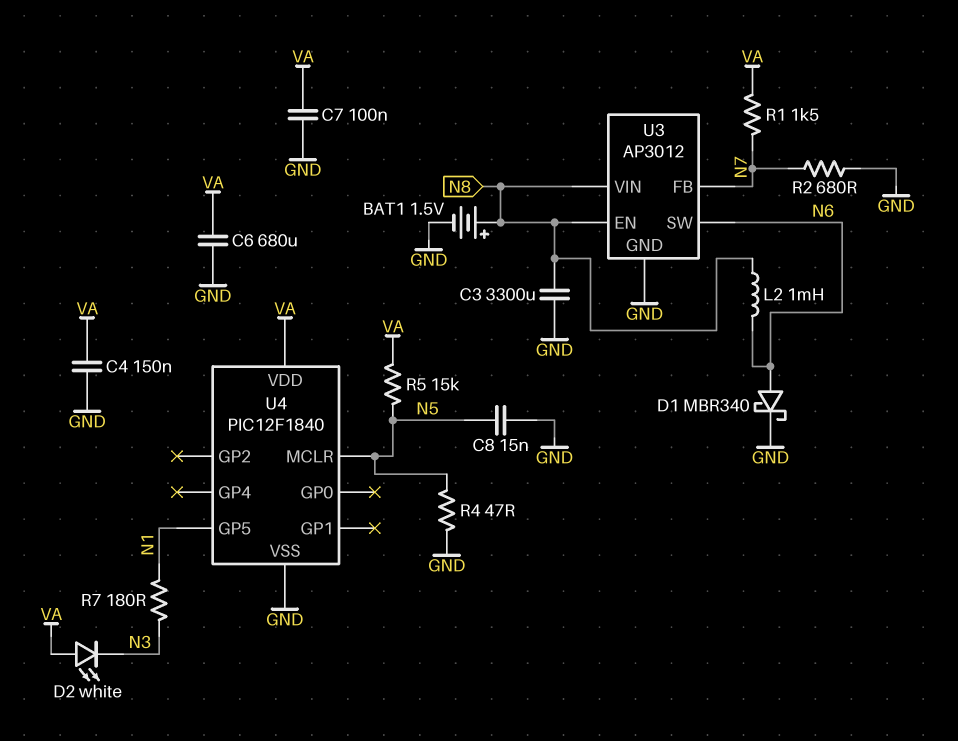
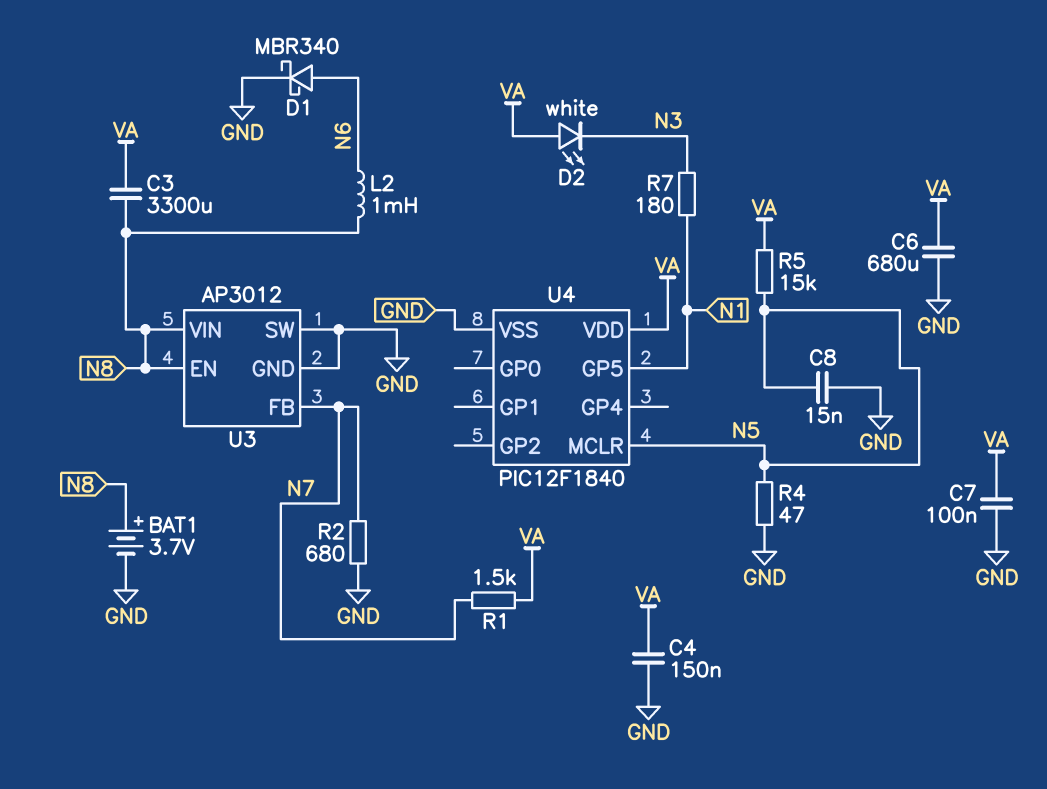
BAT1: 1.5V (plus N8, minus GND) -> 3.7V (plus N8, minus GND)
C3: 3300uF (GND, N8) -> 3300uF (N8, VA)
U3 pin SW: N6 -> GND

